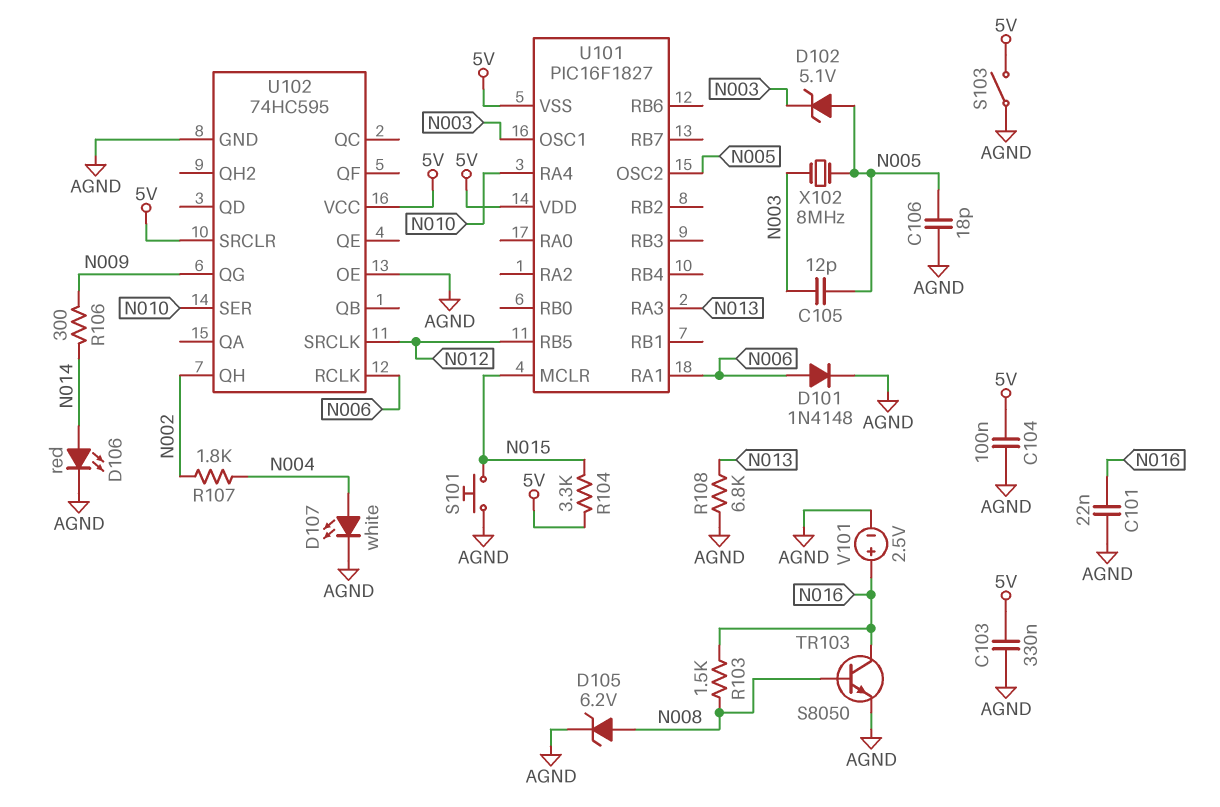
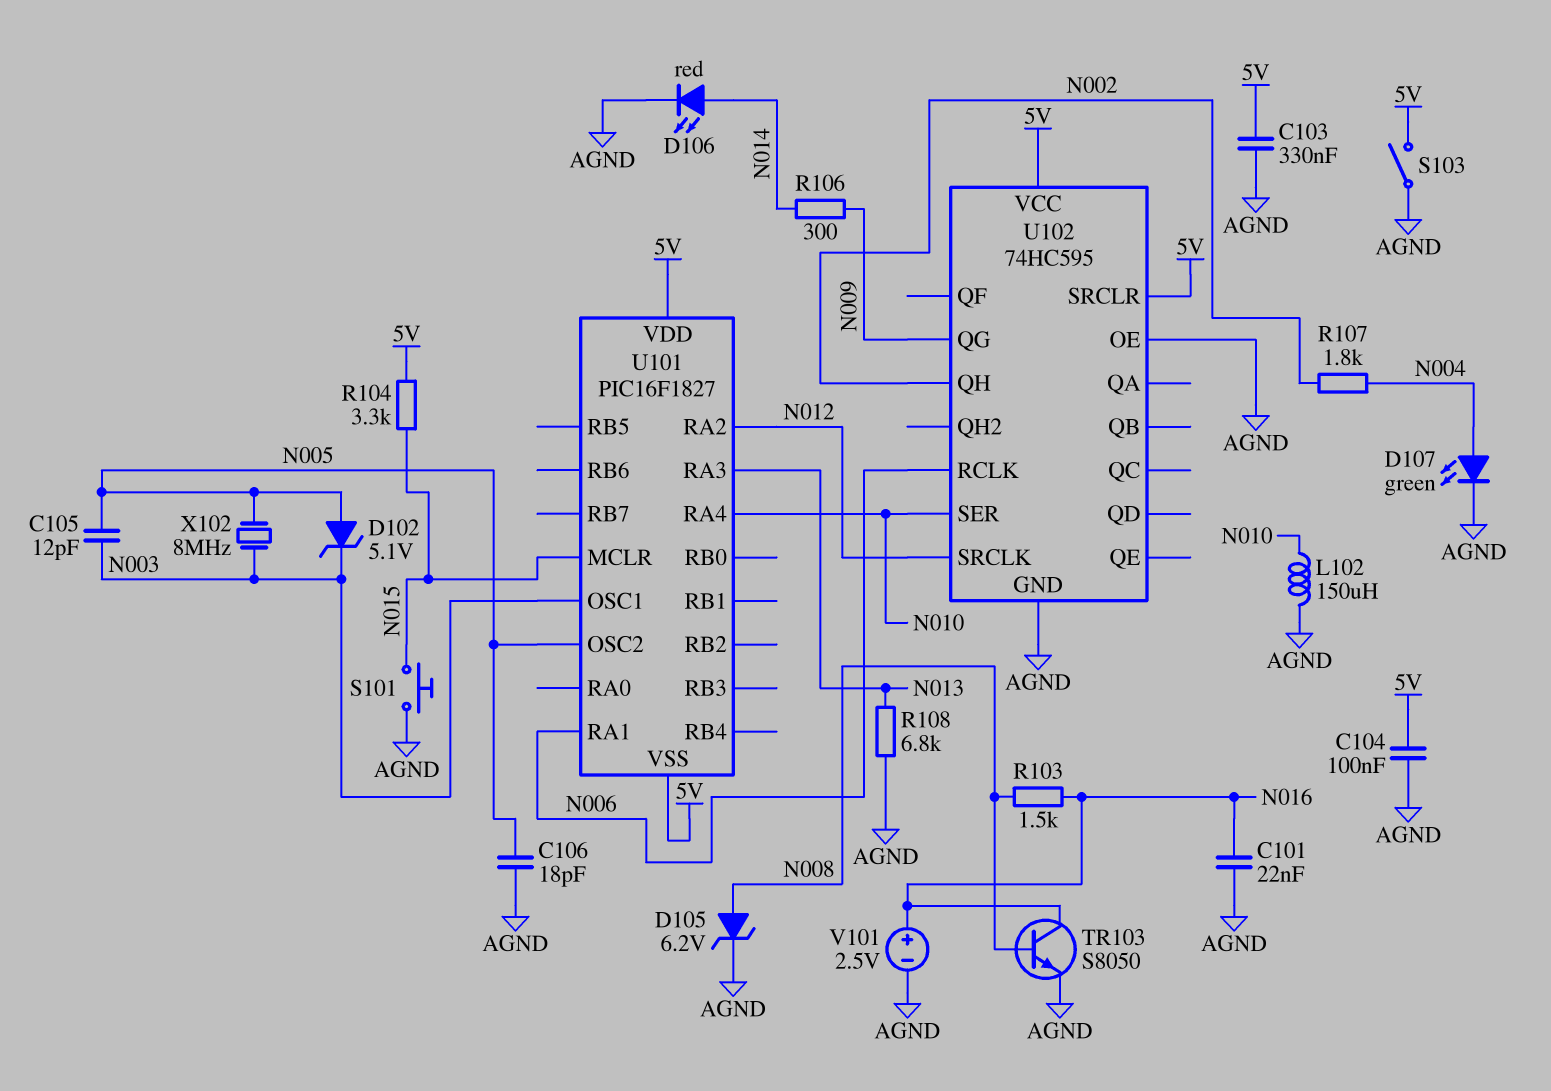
D101: diode 1N4148 (A N006, K AGND) -> none
D107: LED white (A N004, K AGND) -> LED green (A N004, K AGND)
L102: none -> 150uH (AGND, N010)
U101 pin RA2: none -> N012
U101 pin RB5: N012 -> none

